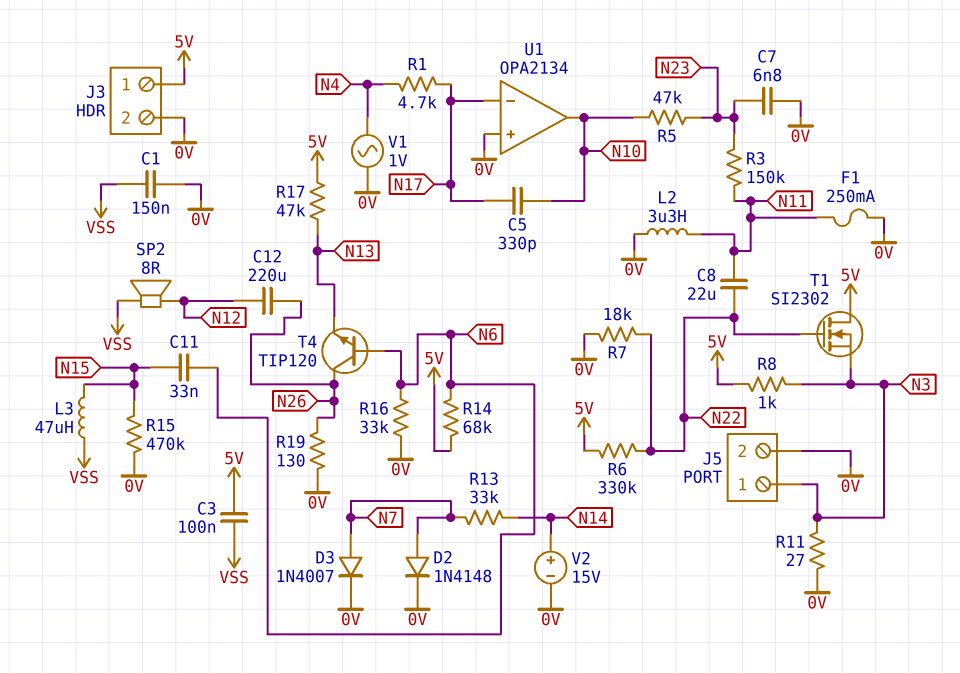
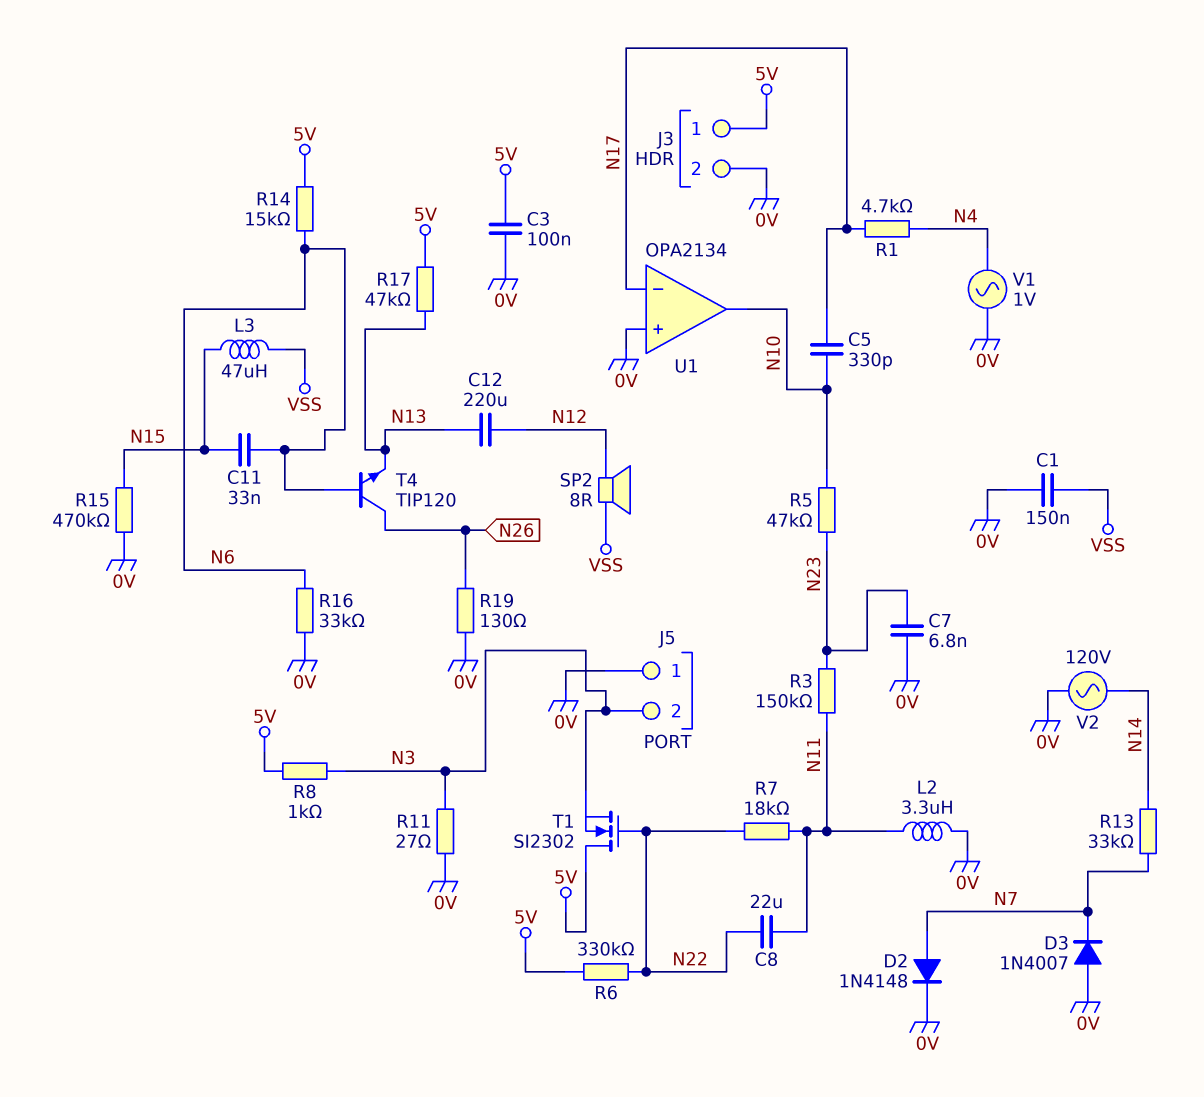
C3: 100nF (5V, VSS) -> 100nF (0V, 5V)
C12: 220uF (N12, N26) -> 220uF (N12, N13)
D3: diode 1N4007 (A N7, K 0V) -> diode 1N4007 (A 0V, K N7)
F1: 250mA (0V, N11) -> none
J5 pin 1: N3 -> 0V
J5 pin 2: 0V -> N3
R7: 18k (0V, N22) -> 18k (N11, N22)
R14: 68k (5V, N6) -> 15k (5V, N6)
V2: 15V (plus N14, minus 0V) -> AC 120V (0V, N14)

